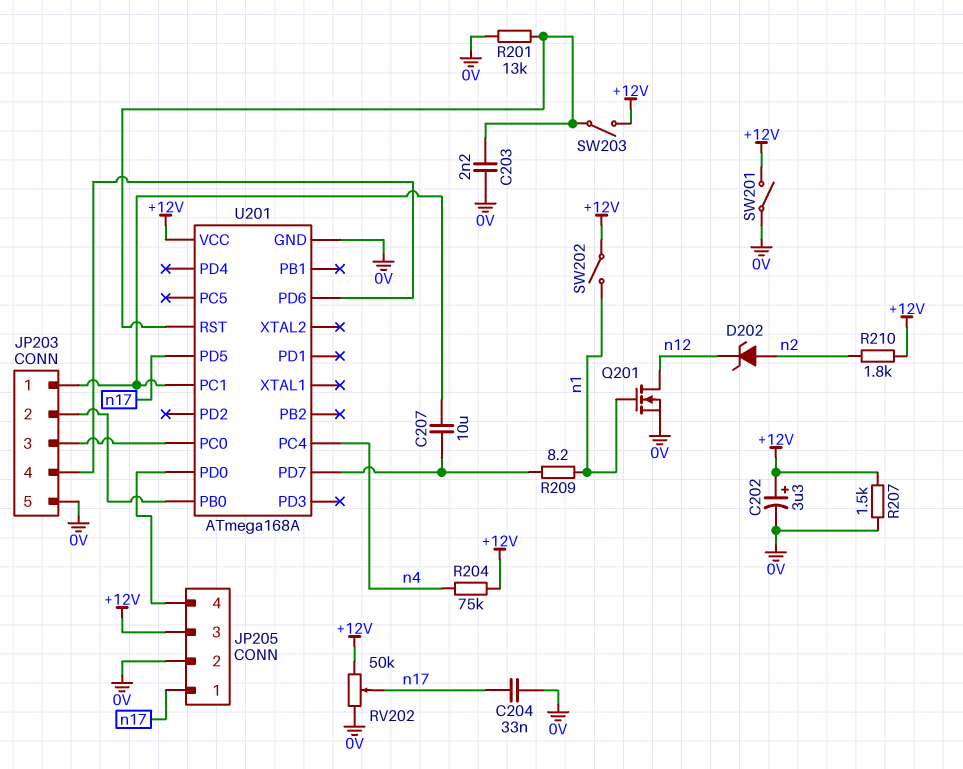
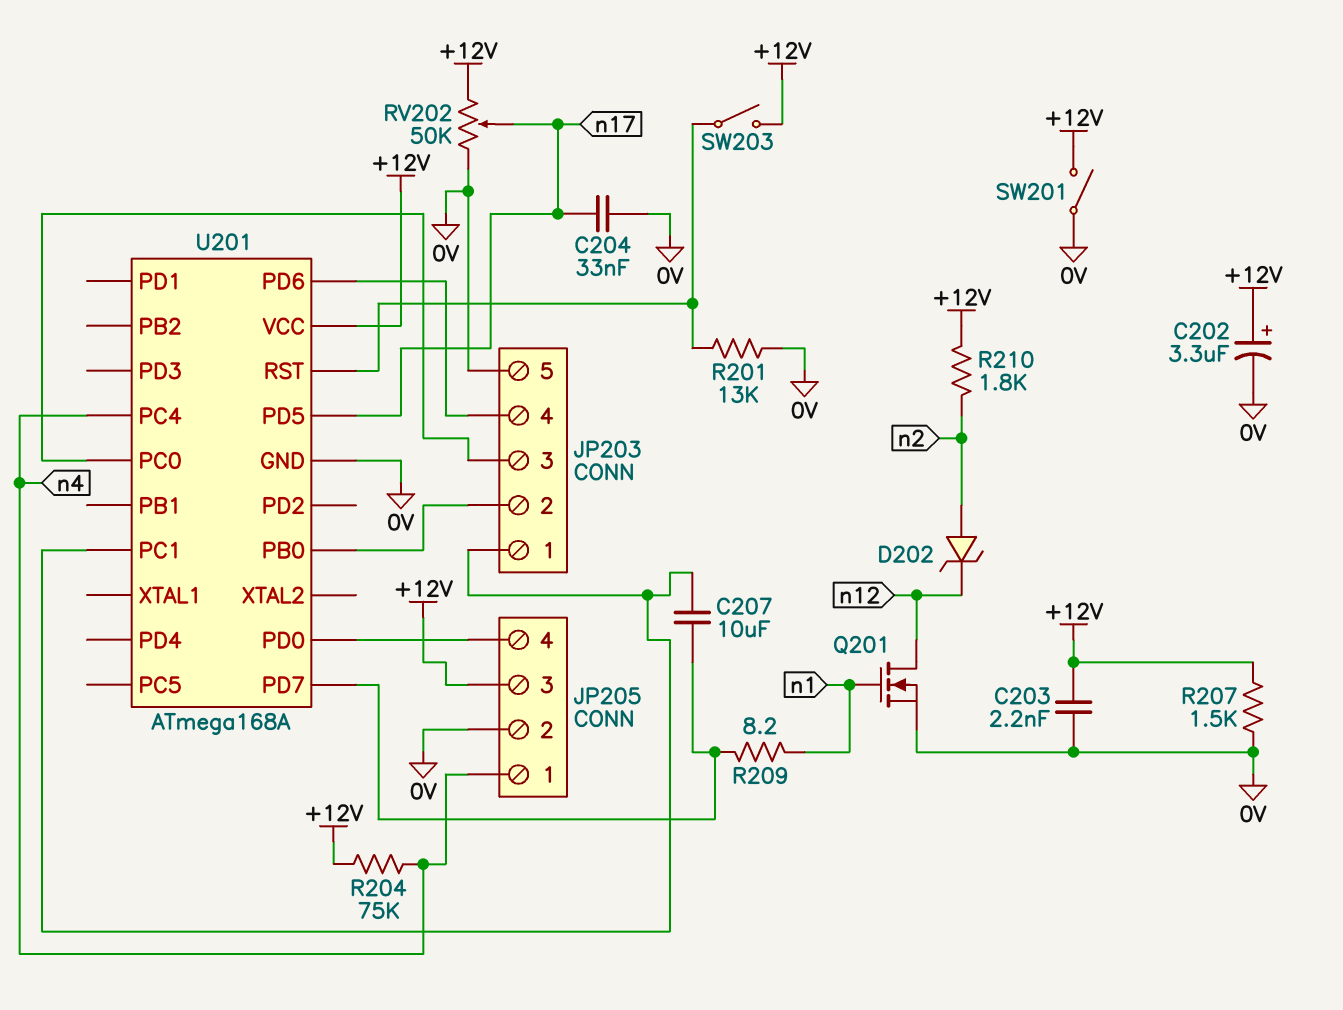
C203: 2.2nF (0V, U201/RST) -> 2.2nF (+12V, 0V)
JP205 pin 1: n17 -> n4
SW202: switch (+12V, n1) -> none

